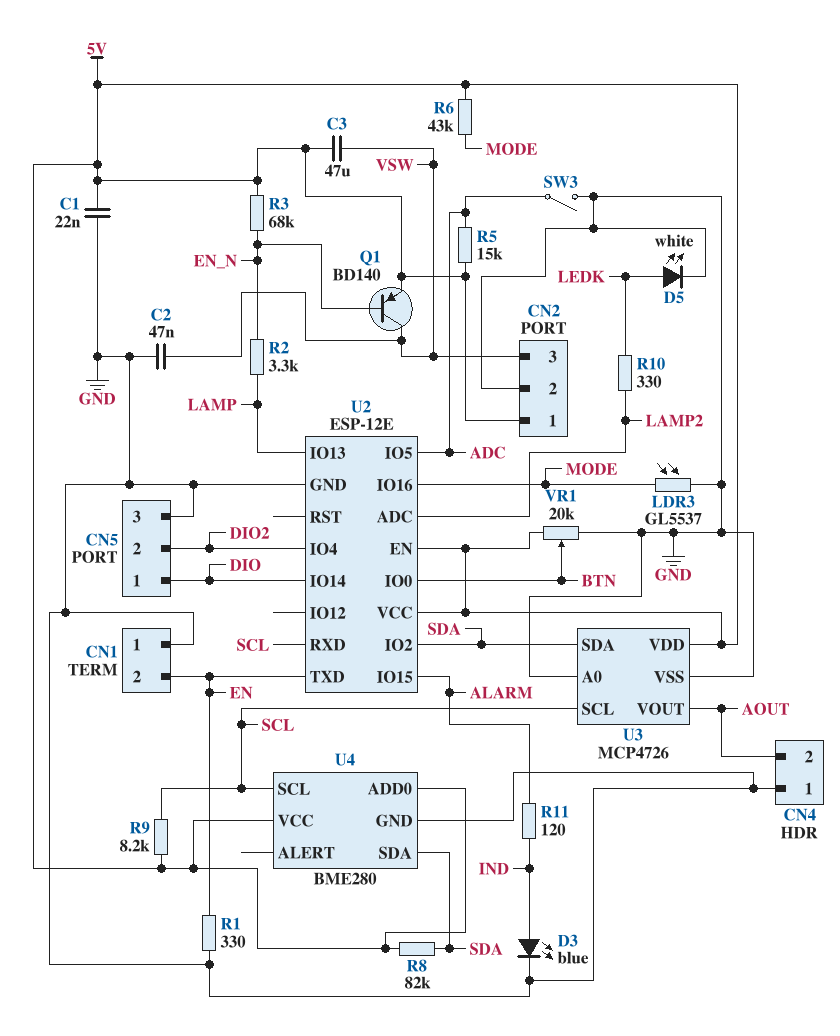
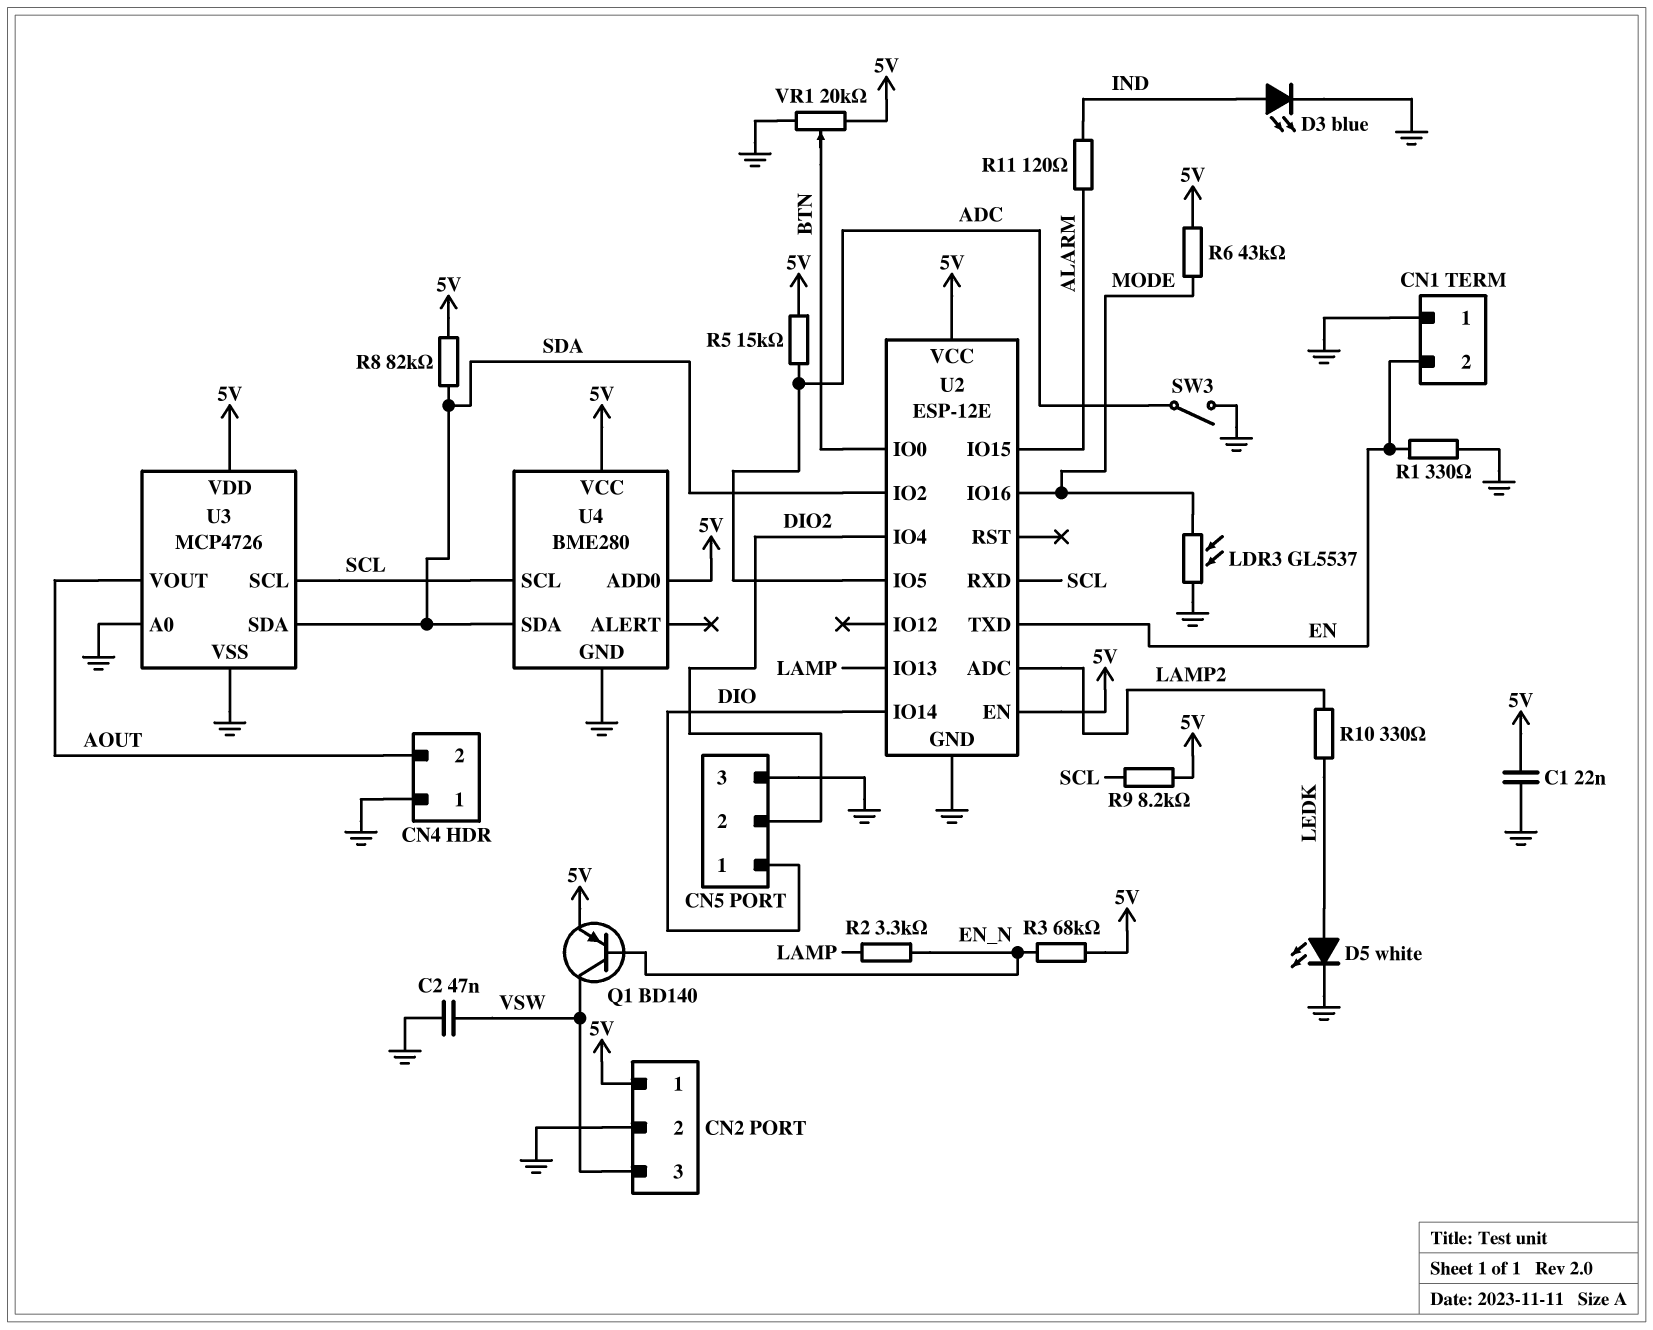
C3: 47uF (5V, VSW) -> none

